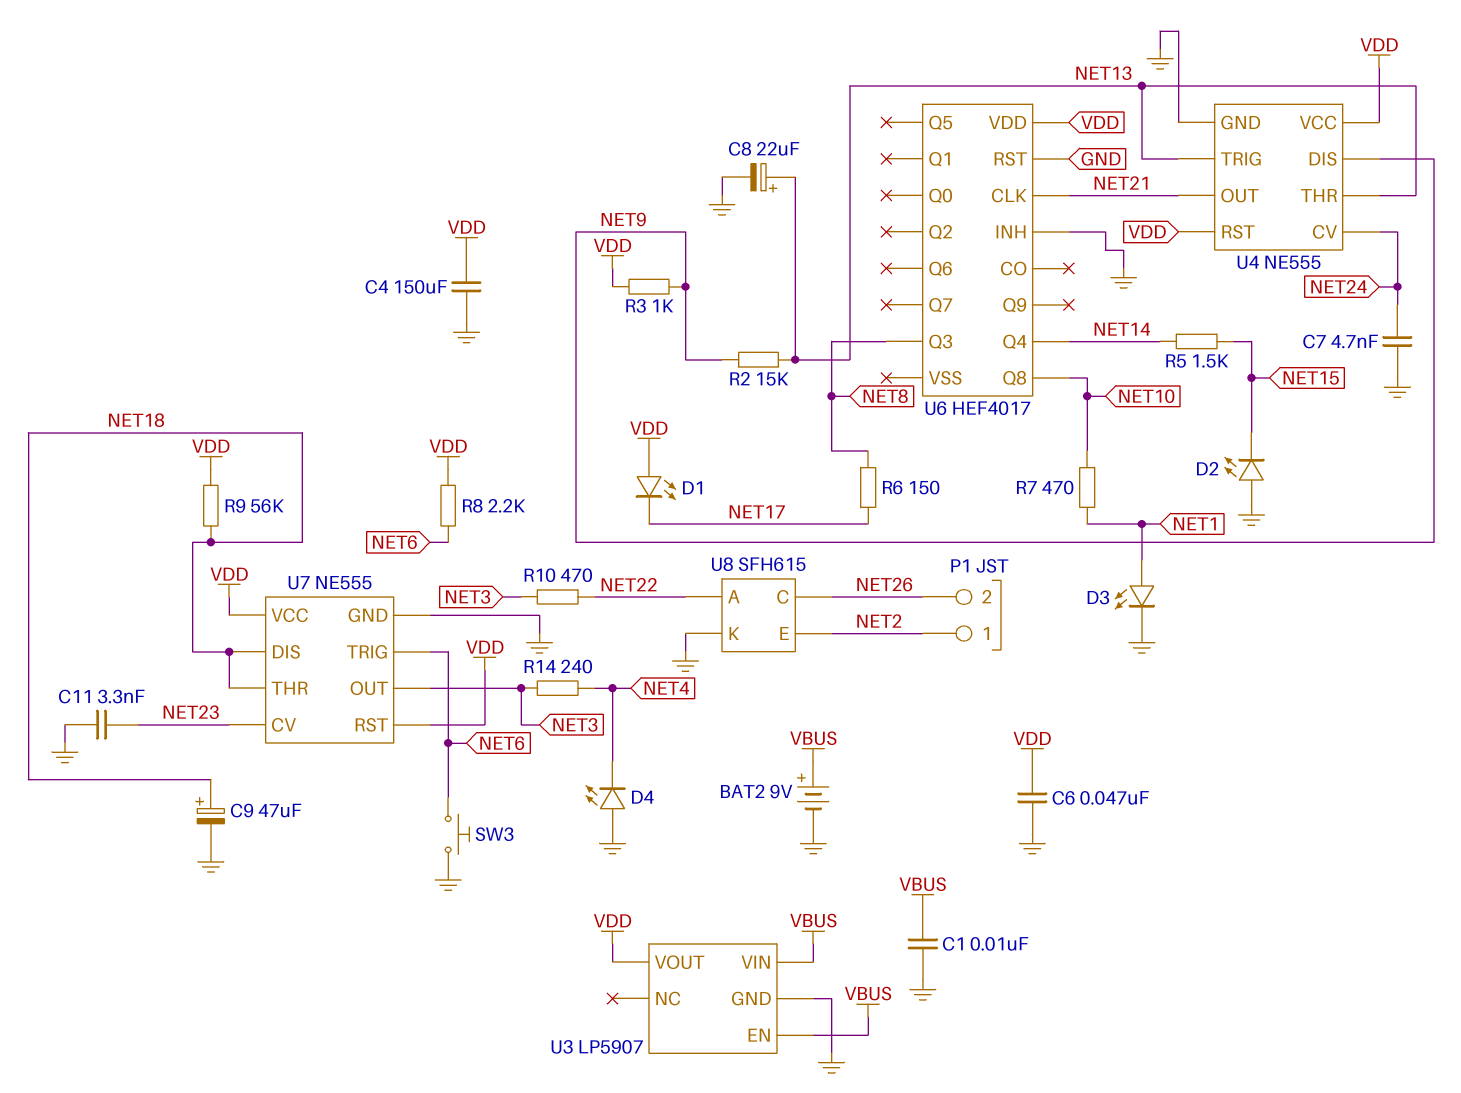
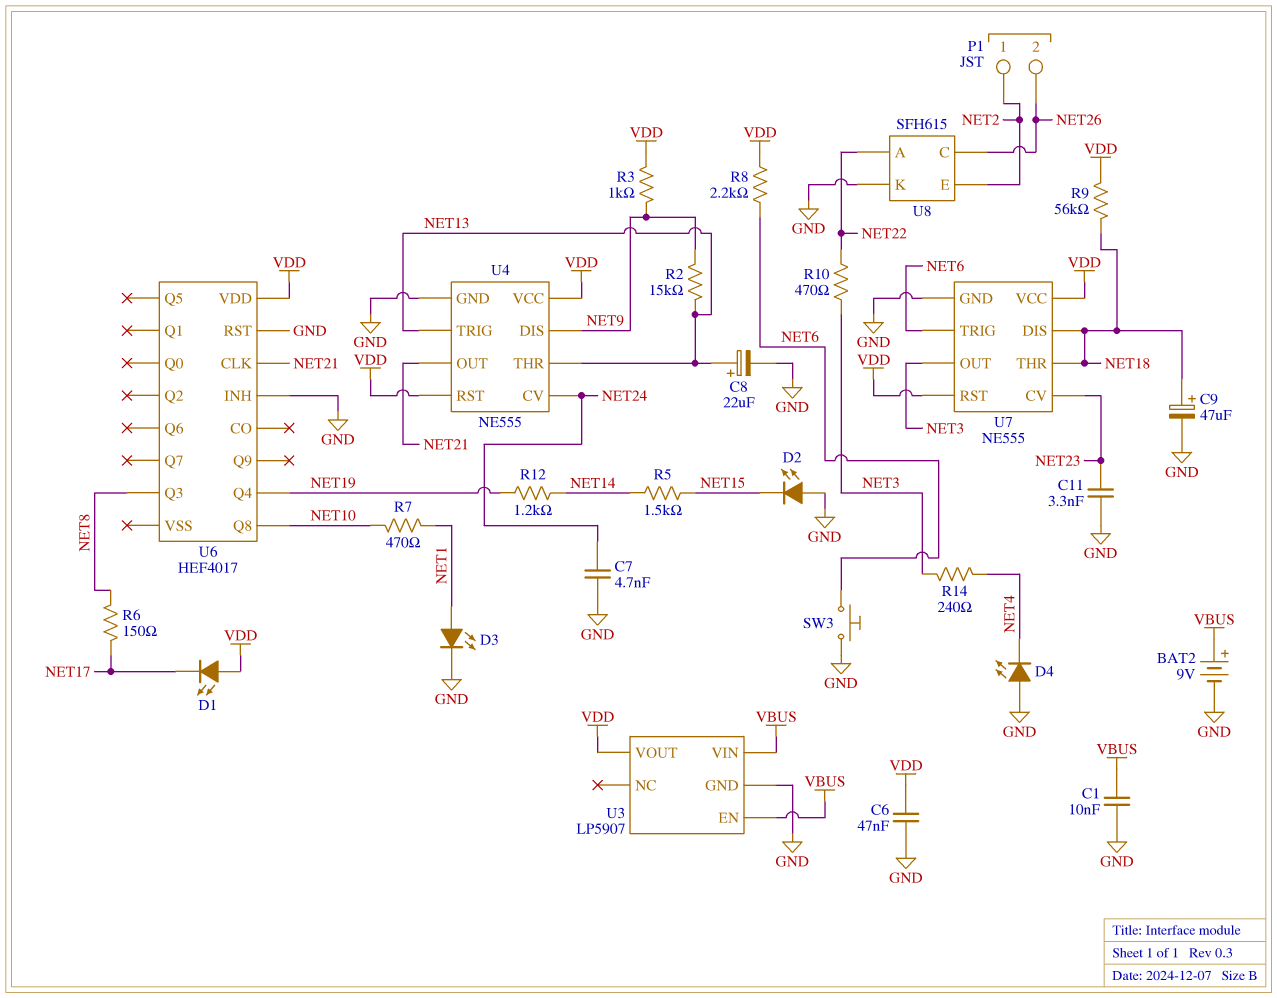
C4: 150uF (GND, VDD) -> none
R12: none -> 1.2k (NET14, NET19)
U6 pin Q4: NET14 -> NET19

